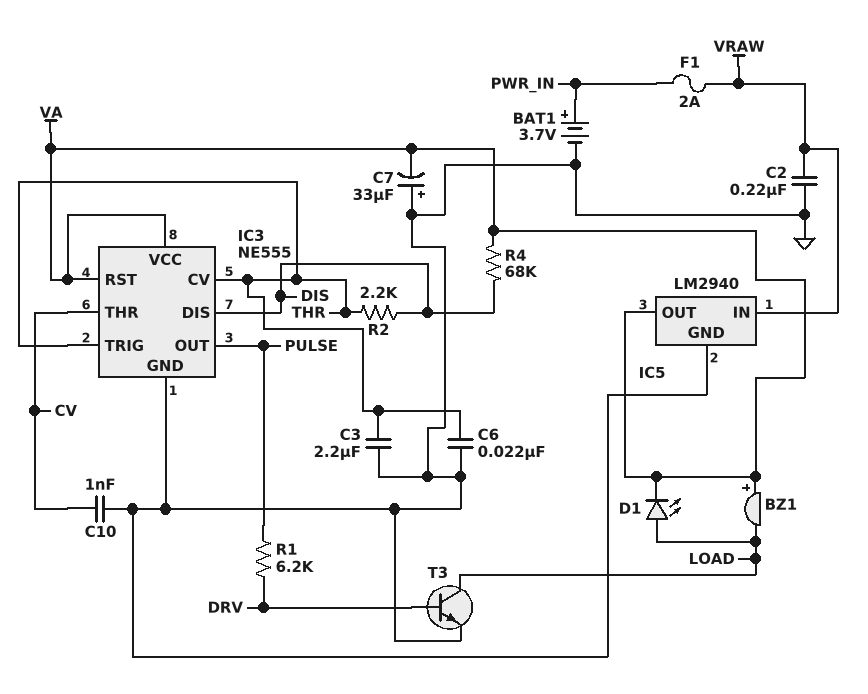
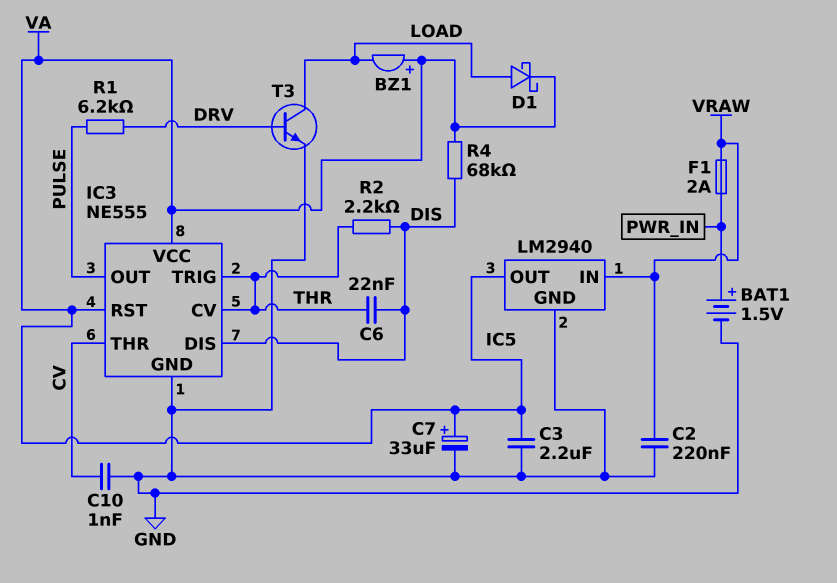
BAT1: 3.7V (plus PWR_IN, minus GND) -> 1.5V (plus PWR_IN, minus GND)
C3: 2.2uF (GND, THR) -> 2.2uF (GND, VA)
C6: 22nF (GND, THR) -> 22nF (DIS, THR)
C7: 33uF (plus GND, minus VA) -> 33uF (plus VA, minus GND)
D1: LED (A LOAD, K VA) -> schottky (A LOAD, K VA)

